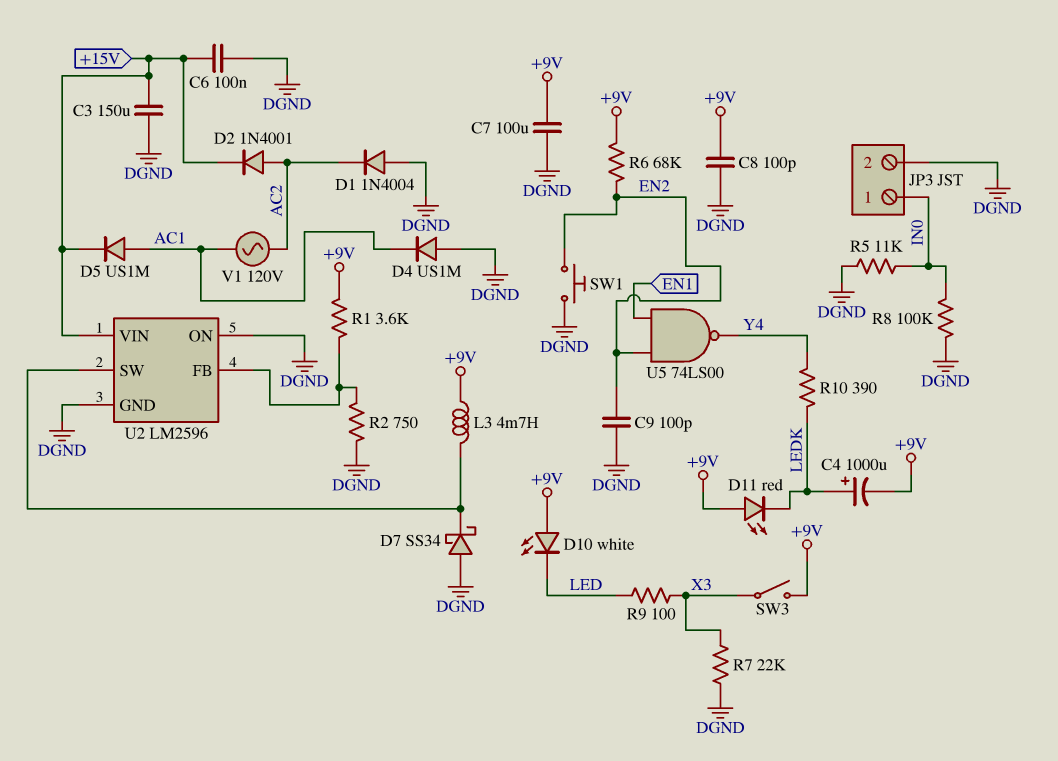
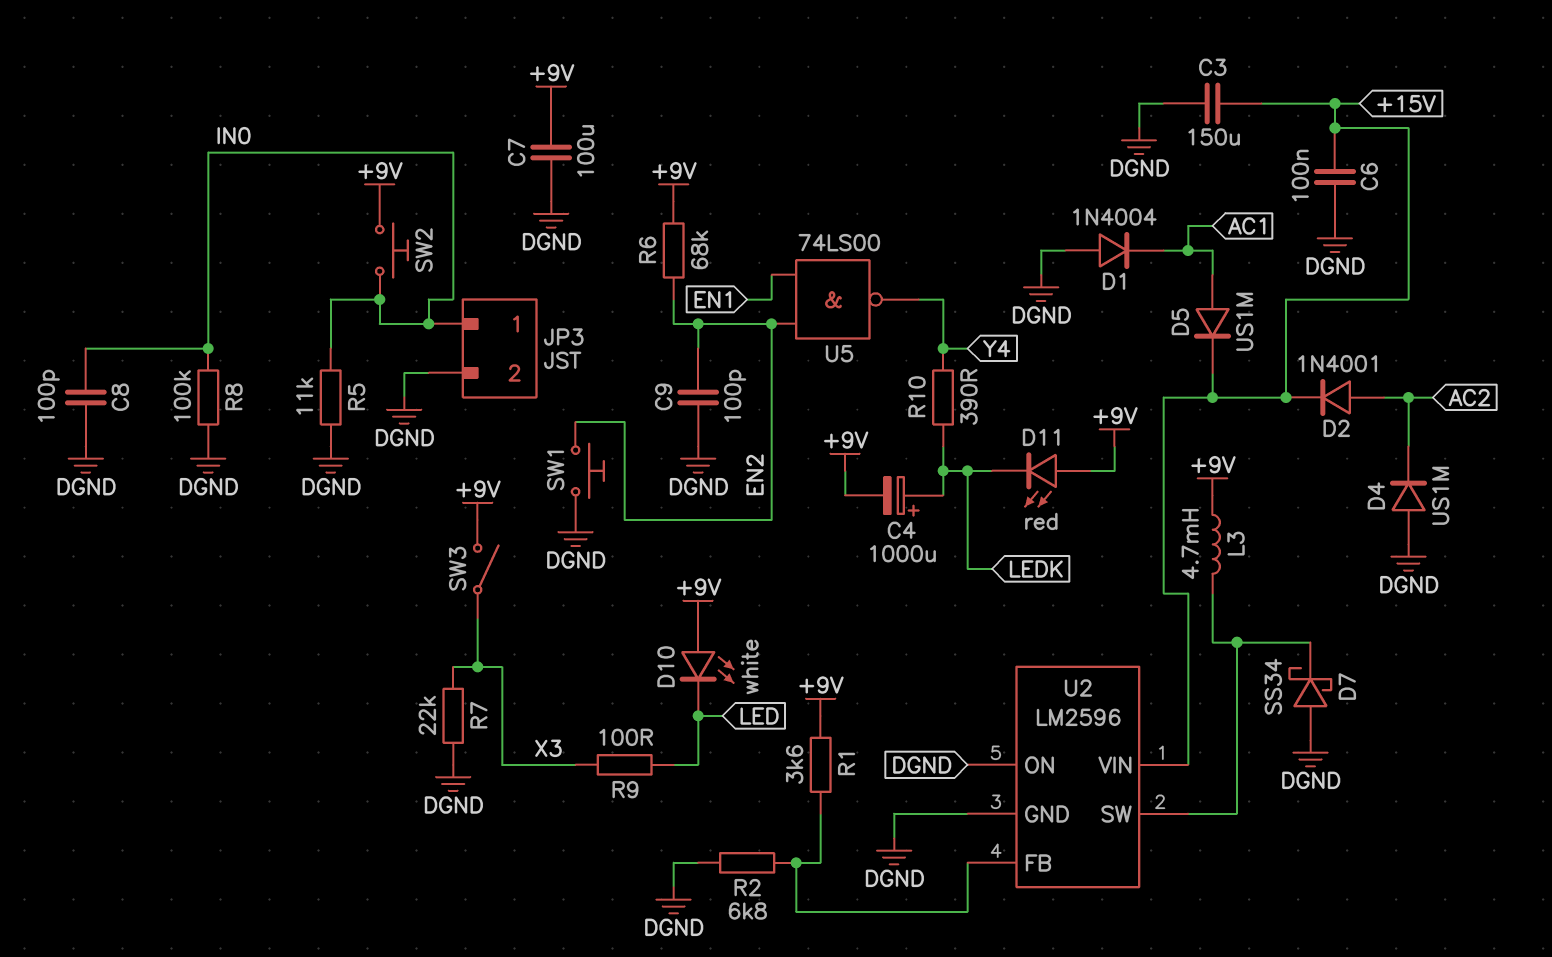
C8: 100pF (+9V, DGND) -> 100pF (DGND, IN0)
D1: diode 1N4004 (A DGND, K AC2) -> diode 1N4004 (A DGND, K AC1)
D4: diode US1M (A DGND, K AC1) -> diode US1M (A DGND, K AC2)
R2: 750 (DGND, U2/FB) -> 6.8k (DGND, U2/FB)
SW2: none -> button (+9V, IN0)
V1: AC 120V (AC1, AC2) -> none

